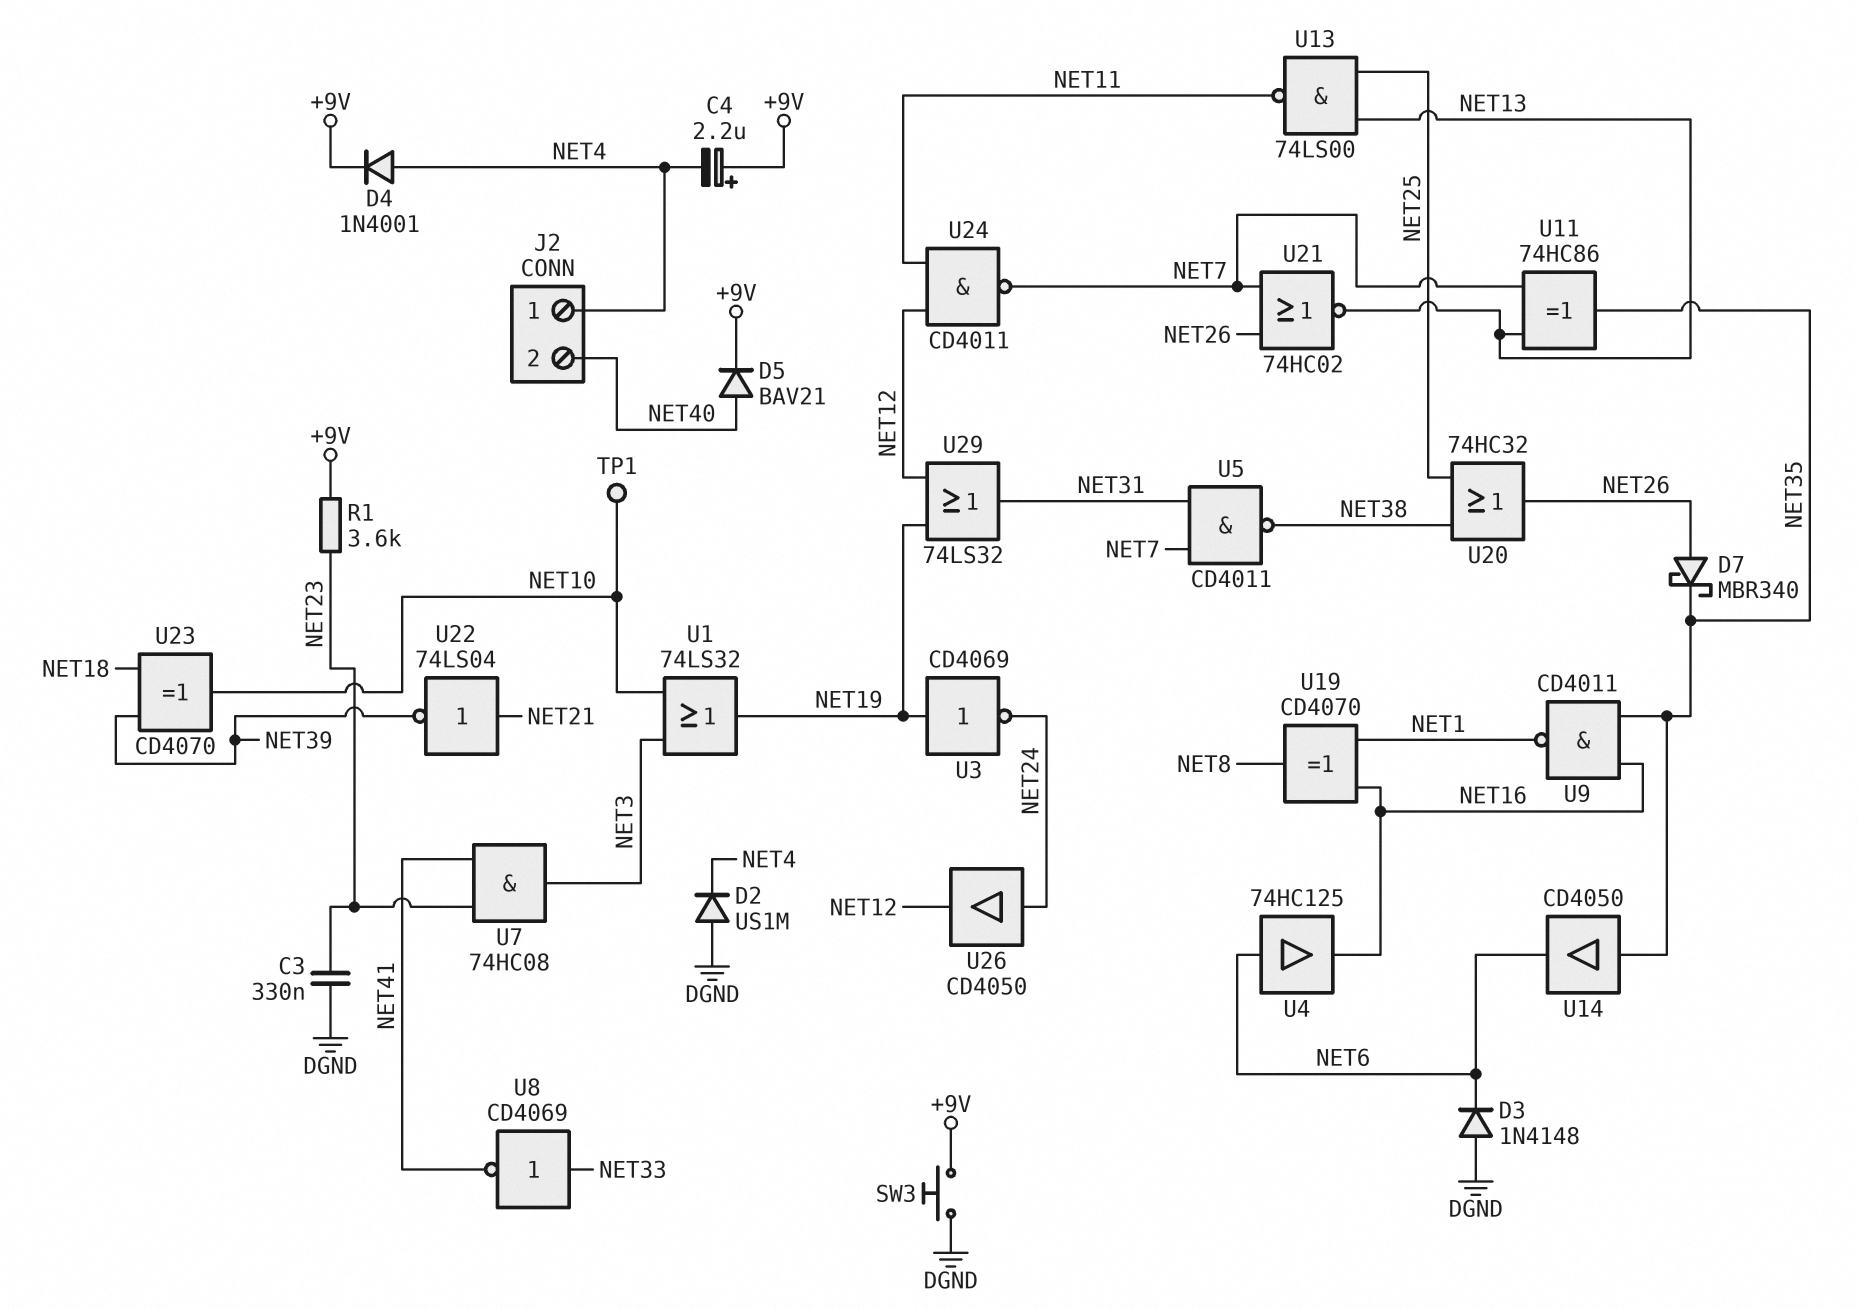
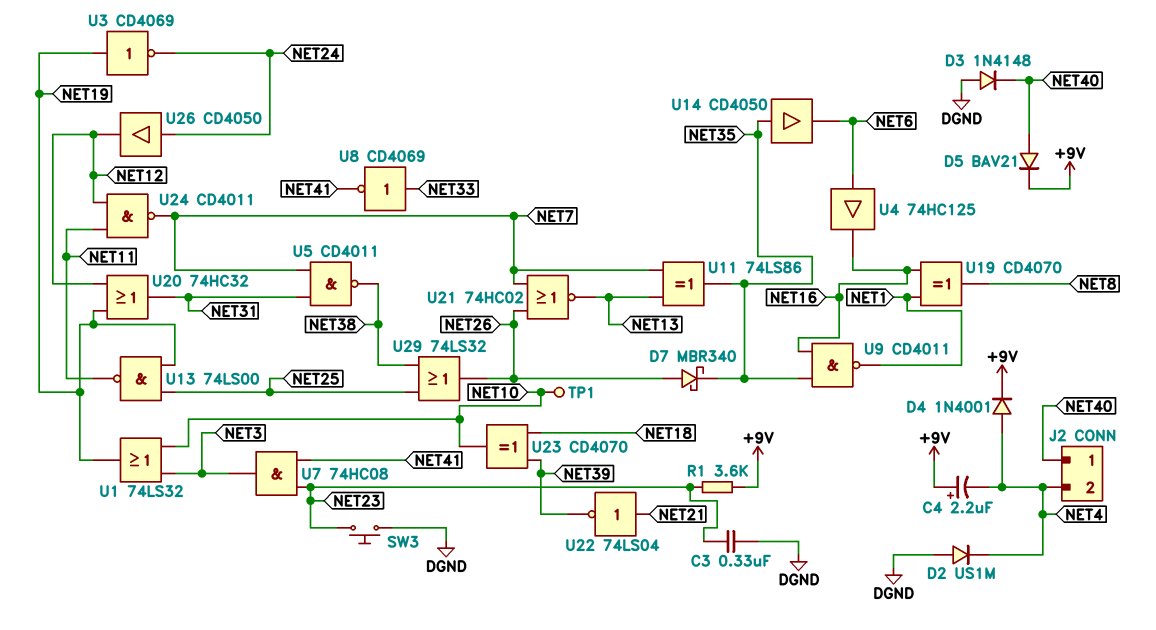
D3: diode 1N4148 (A DGND, K NET6) -> diode 1N4148 (A DGND, K NET40)
J2 pin 1: NET4 -> NET40
J2 pin 2: NET40 -> NET4
SW3: button (+9V, DGND) -> button (DGND, NET23)
U11: XOR 74HC86 (in NET7, in NET13, out NET35) -> XOR 74LS86 (in NET7, in NET13, out NET35)
U13: NAND 74LS00 (in NET13, in NET25, out NET11) -> NAND 74LS00 (in NET19, in NET25, out NET11)
U20: OR 74HC32 (in NET25, in NET38, out NET26) -> OR 74HC32 (in NET12, in NET19, out NET31)
U29: OR 74LS32 (in NET12, in NET19, out NET31) -> OR 74LS32 (in NET25, in NET38, out NET26)

